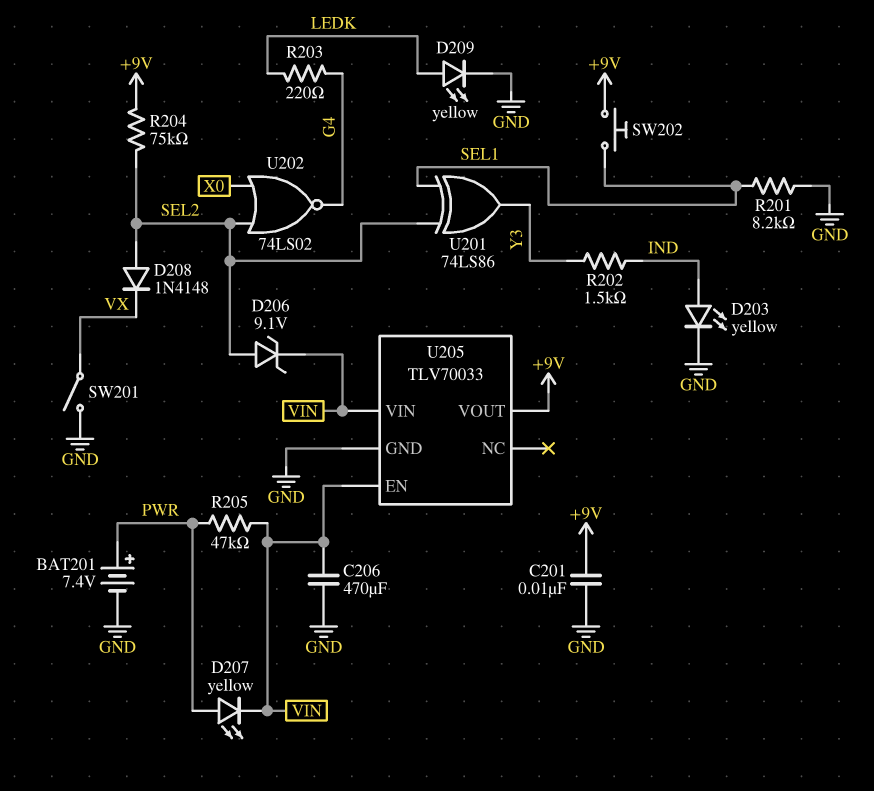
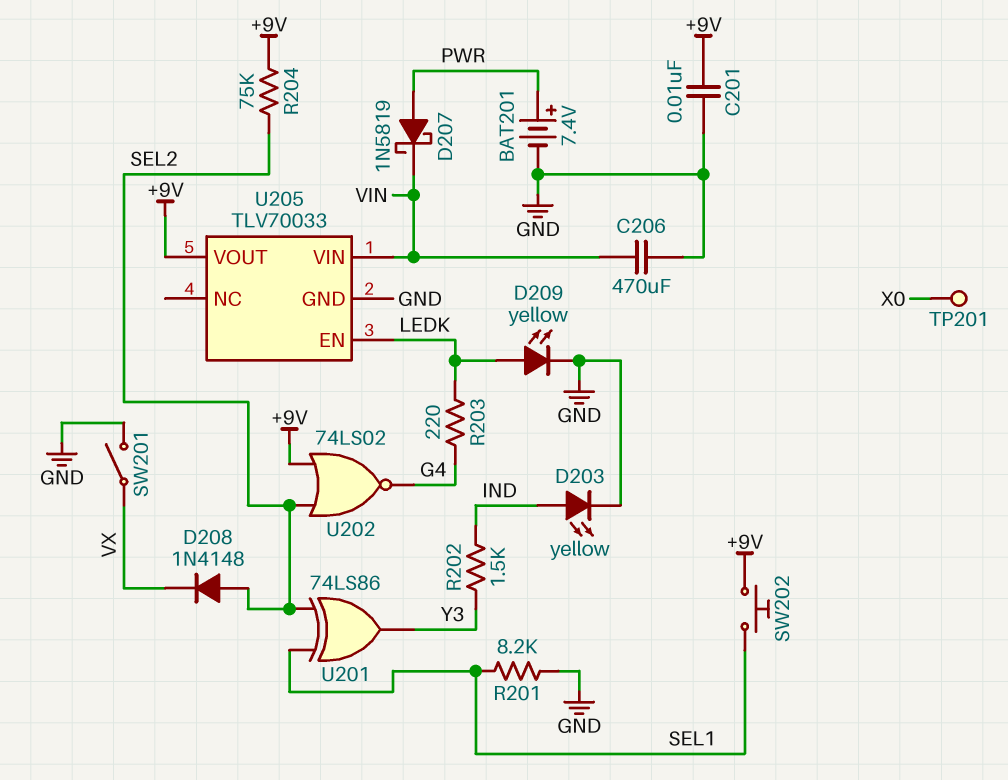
D206: zener 9.1V (A SEL2, K VIN) -> none
D207: LED yellow (A PWR, K VIN) -> schottky 1N5819 (A PWR, K VIN)
R205: 47k (PWR, VIN) -> none
TP201: none -> test point (X0)
U202: NOR 74LS02 (in SEL2, in X0, out G4) -> NOR 74LS02 (in +9V, in SEL2, out G4)
U205 pin EN: VIN -> LEDK

